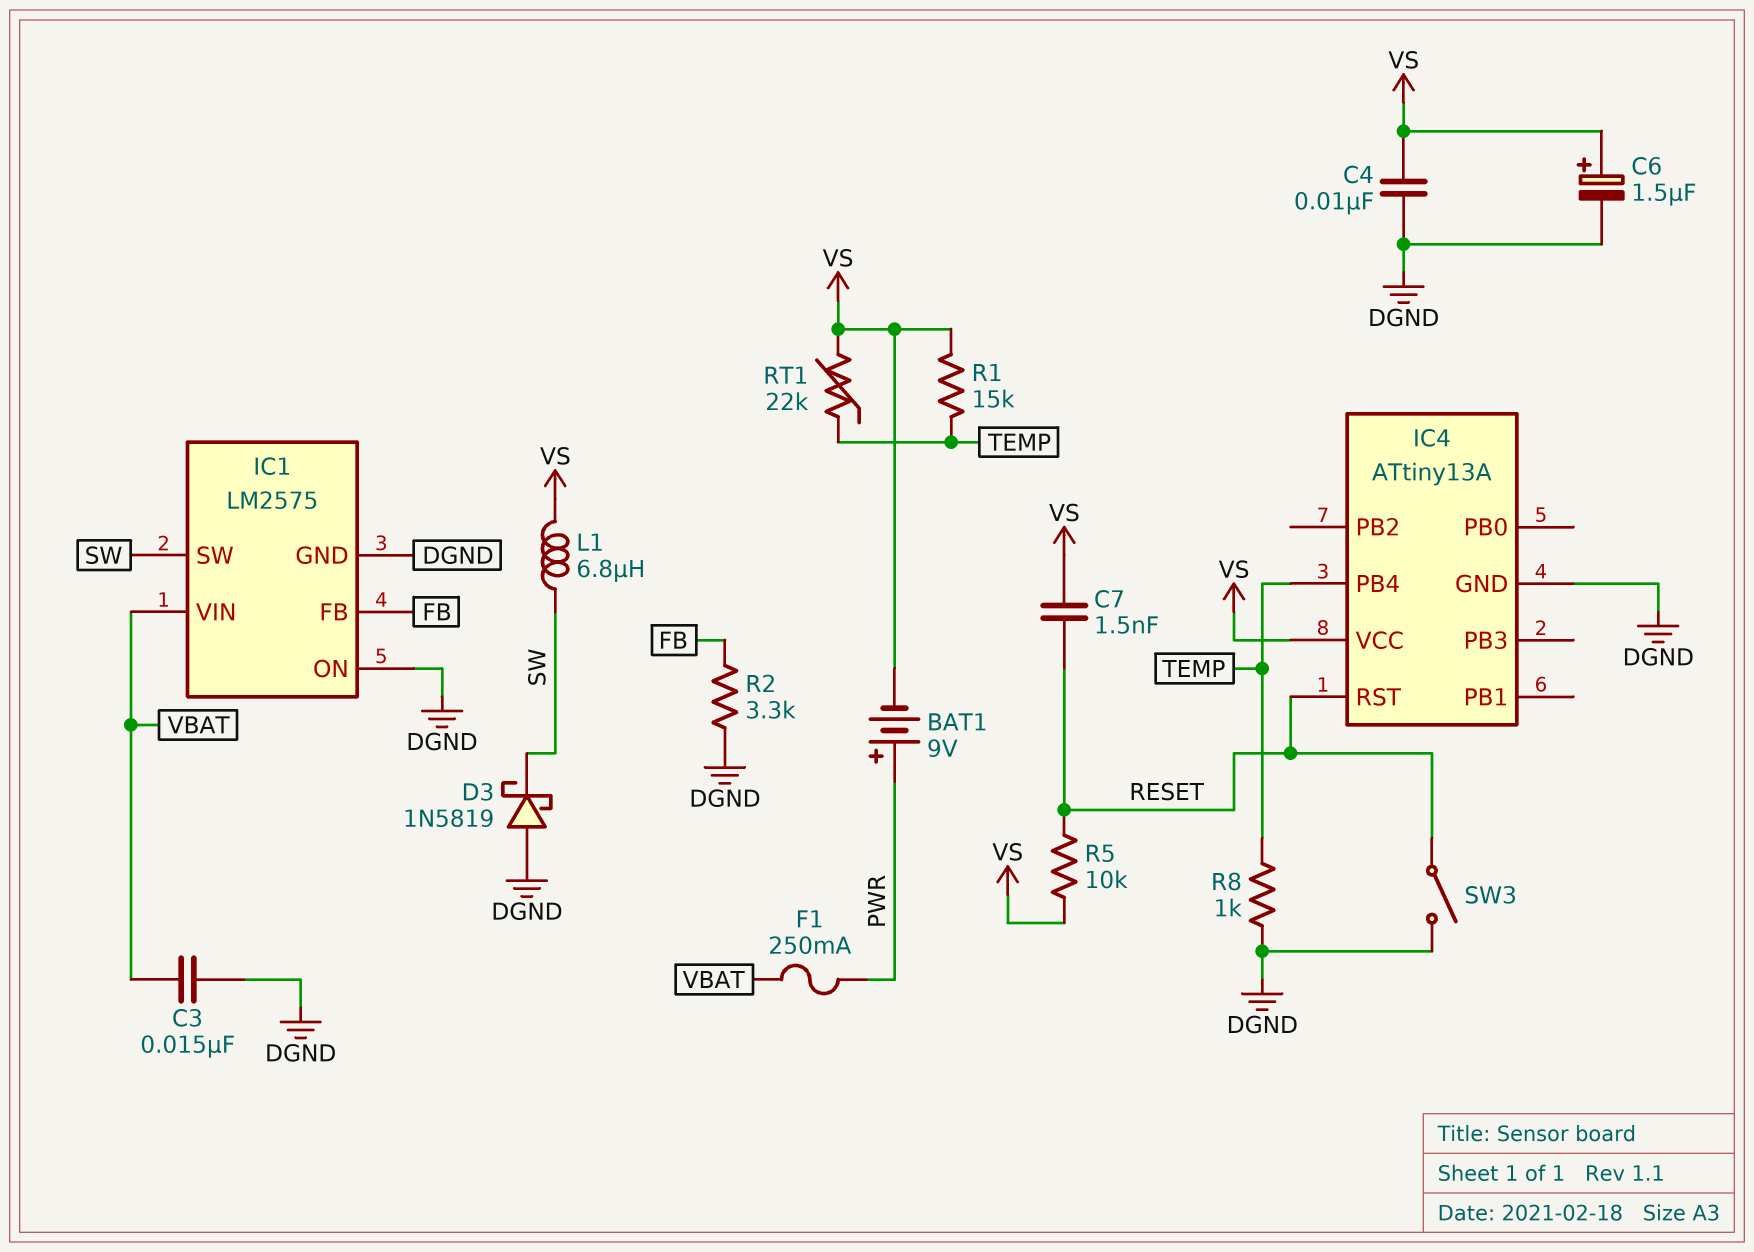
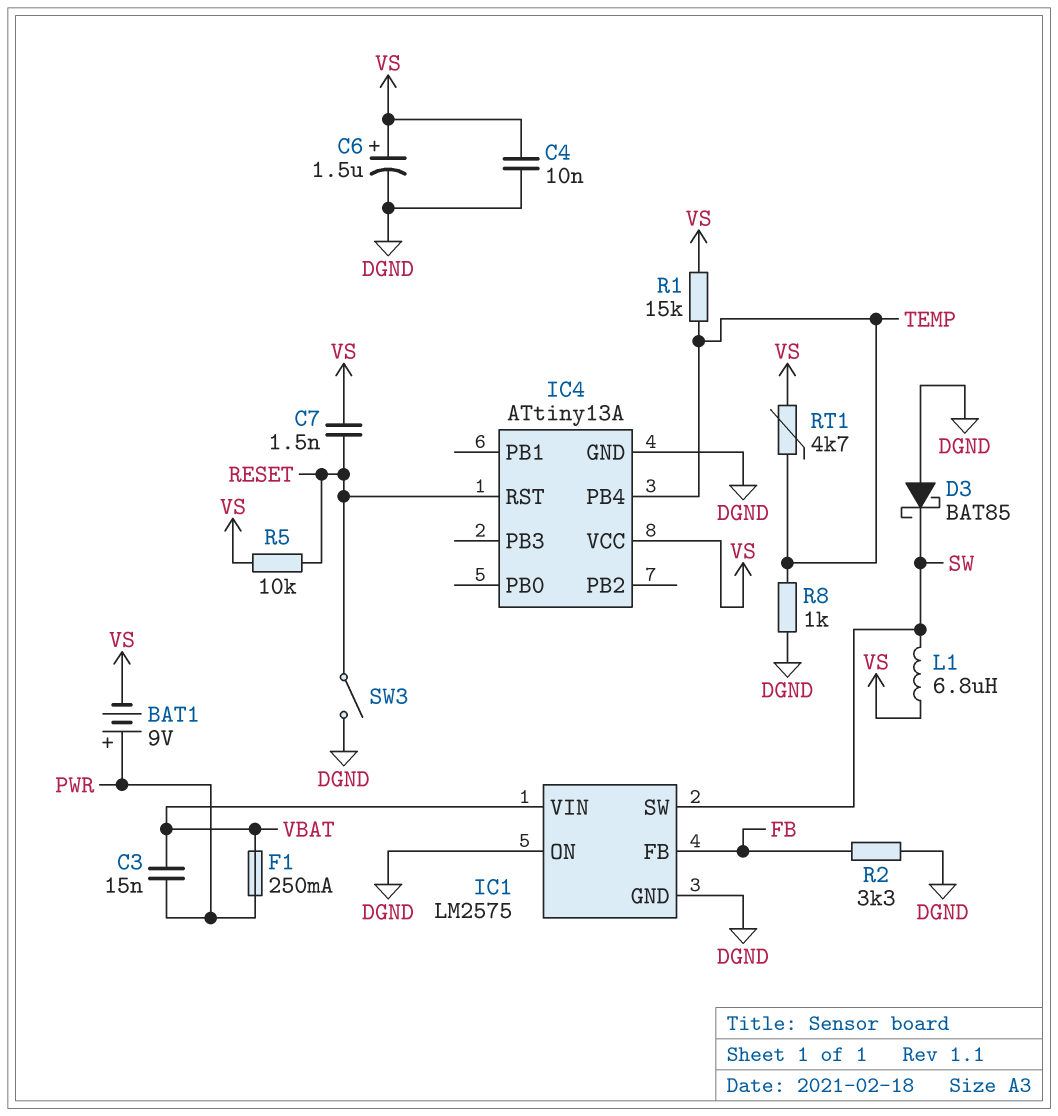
C3: 15nF (DGND, VBAT) -> 15nF (PWR, VBAT)
D3: schottky 1N5819 (A DGND, K SW) -> schottky BAT85 (A DGND, K SW)
RT1: 22k (TEMP, VS) -> 4.7k (TEMP, VS)

